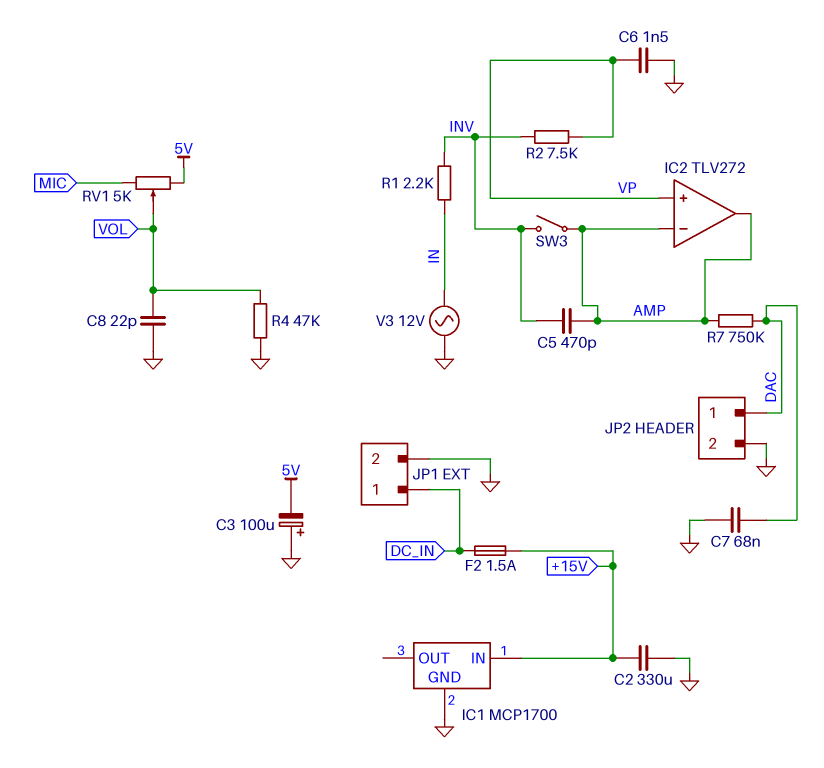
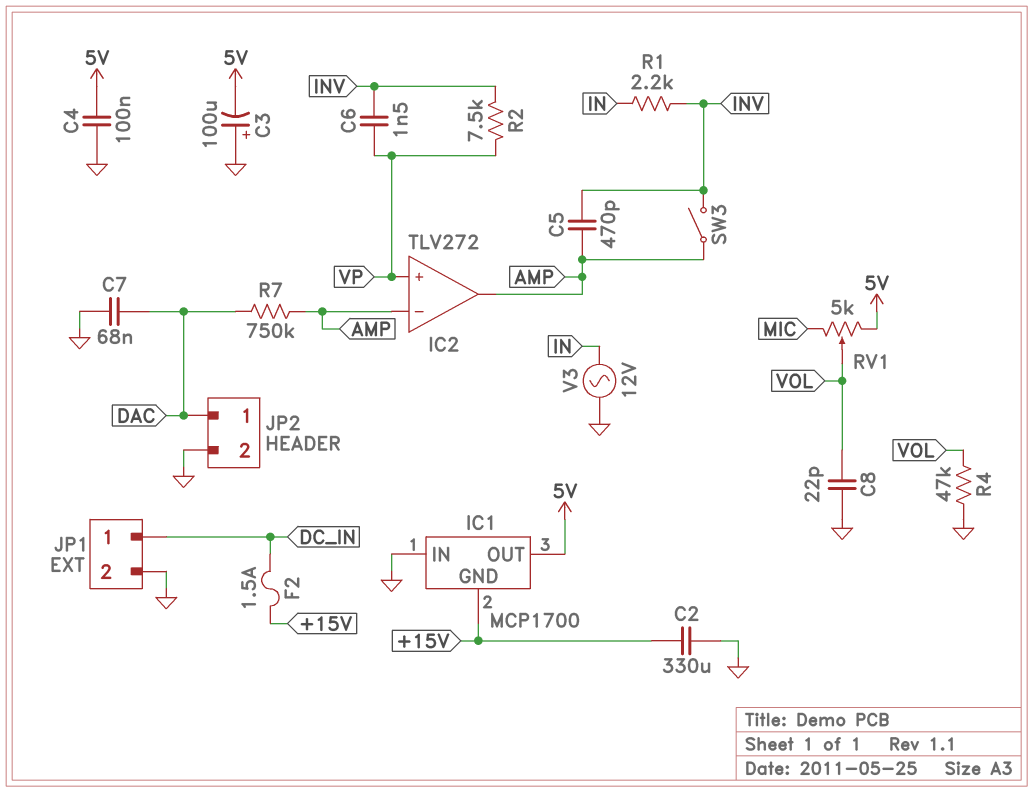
C4: none -> 100nF (5V, GND)
C6: 1.5nF (GND, VP) -> 1.5nF (INV, VP)
IC1 pin GND: GND -> +15V
IC1 pin IN: +15V -> GND
IC1 pin OUT: none -> 5V

